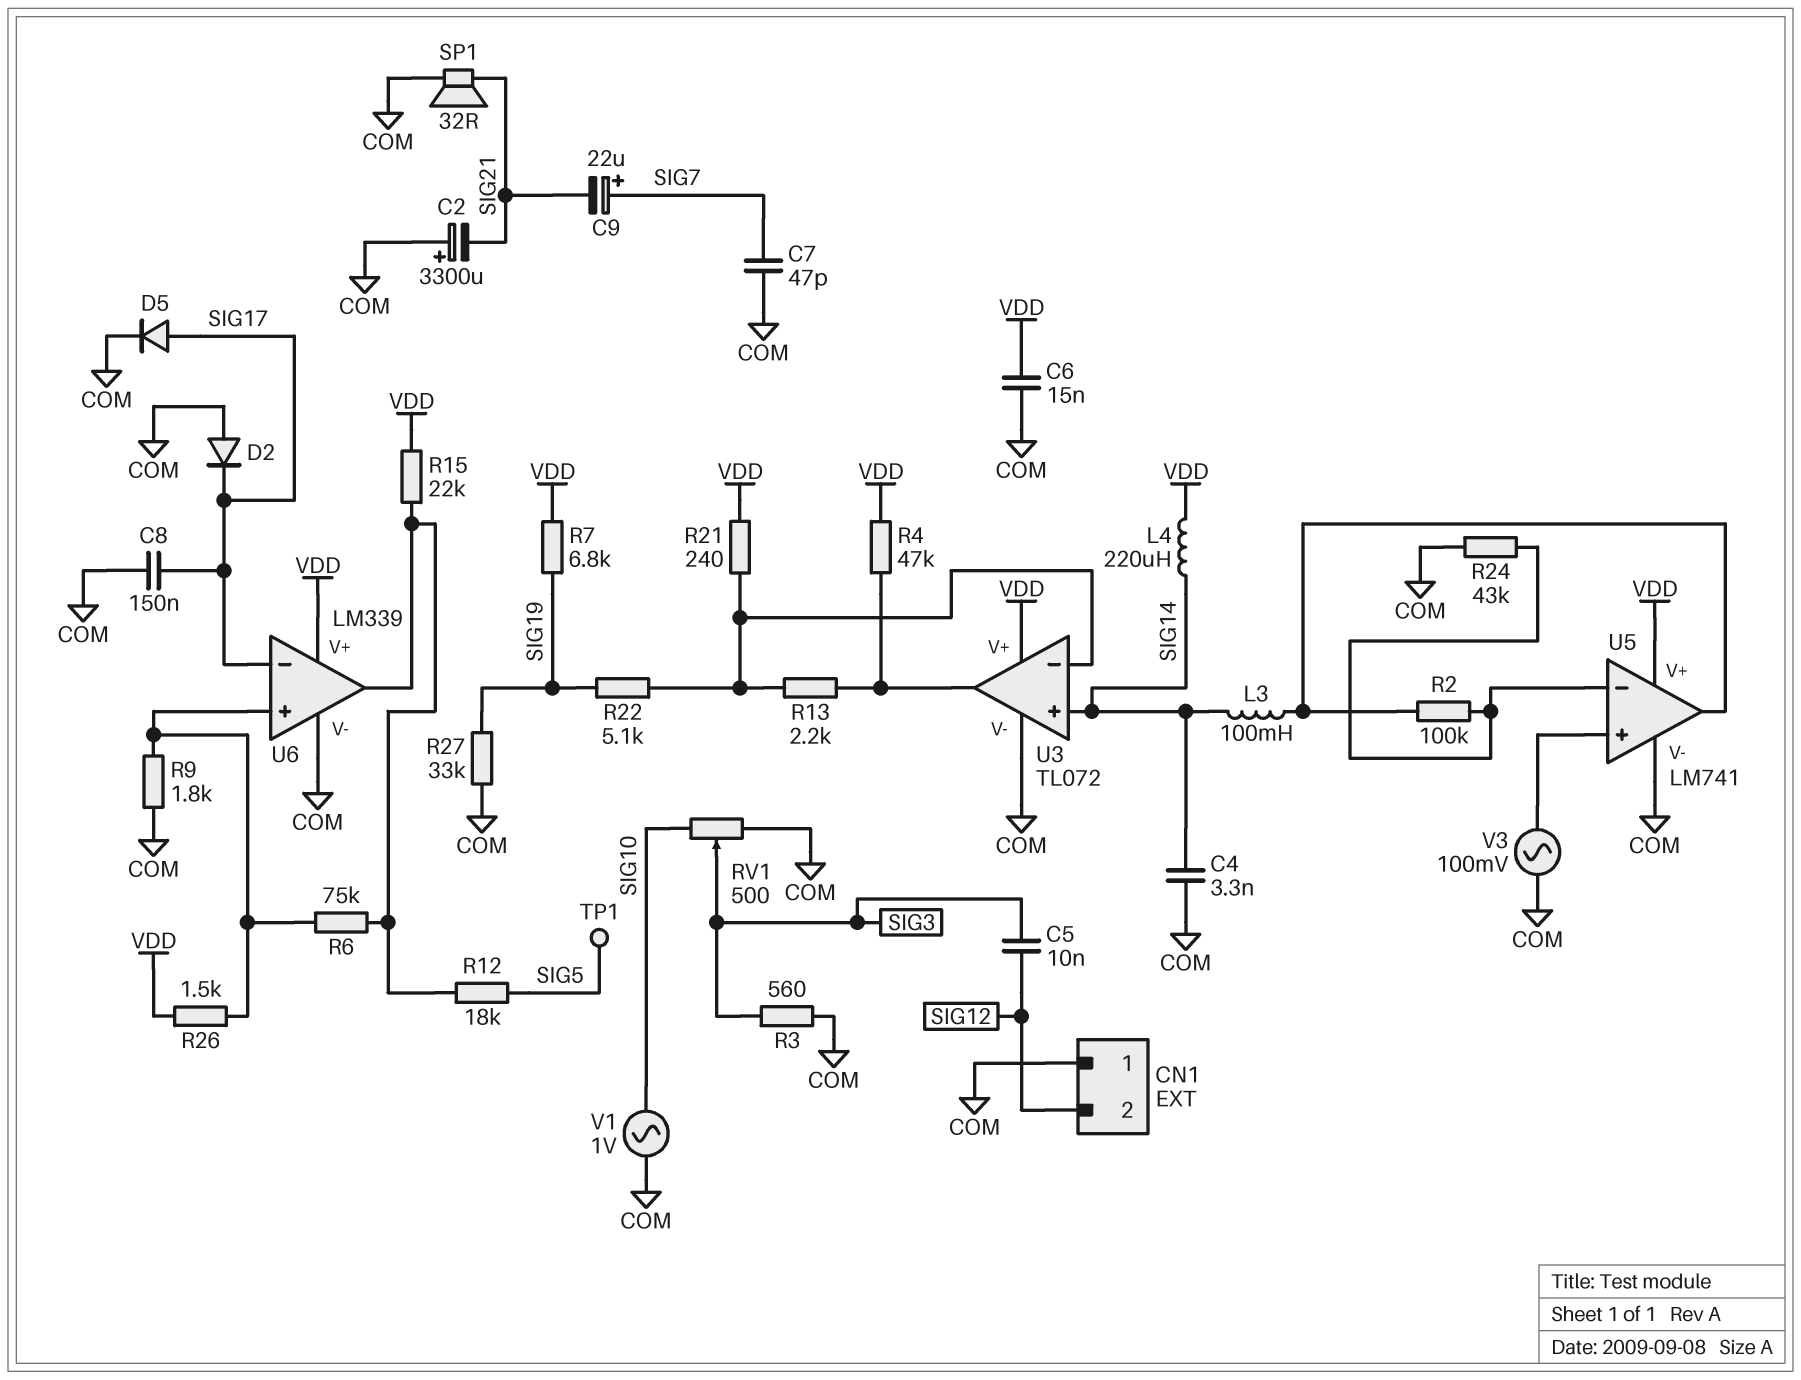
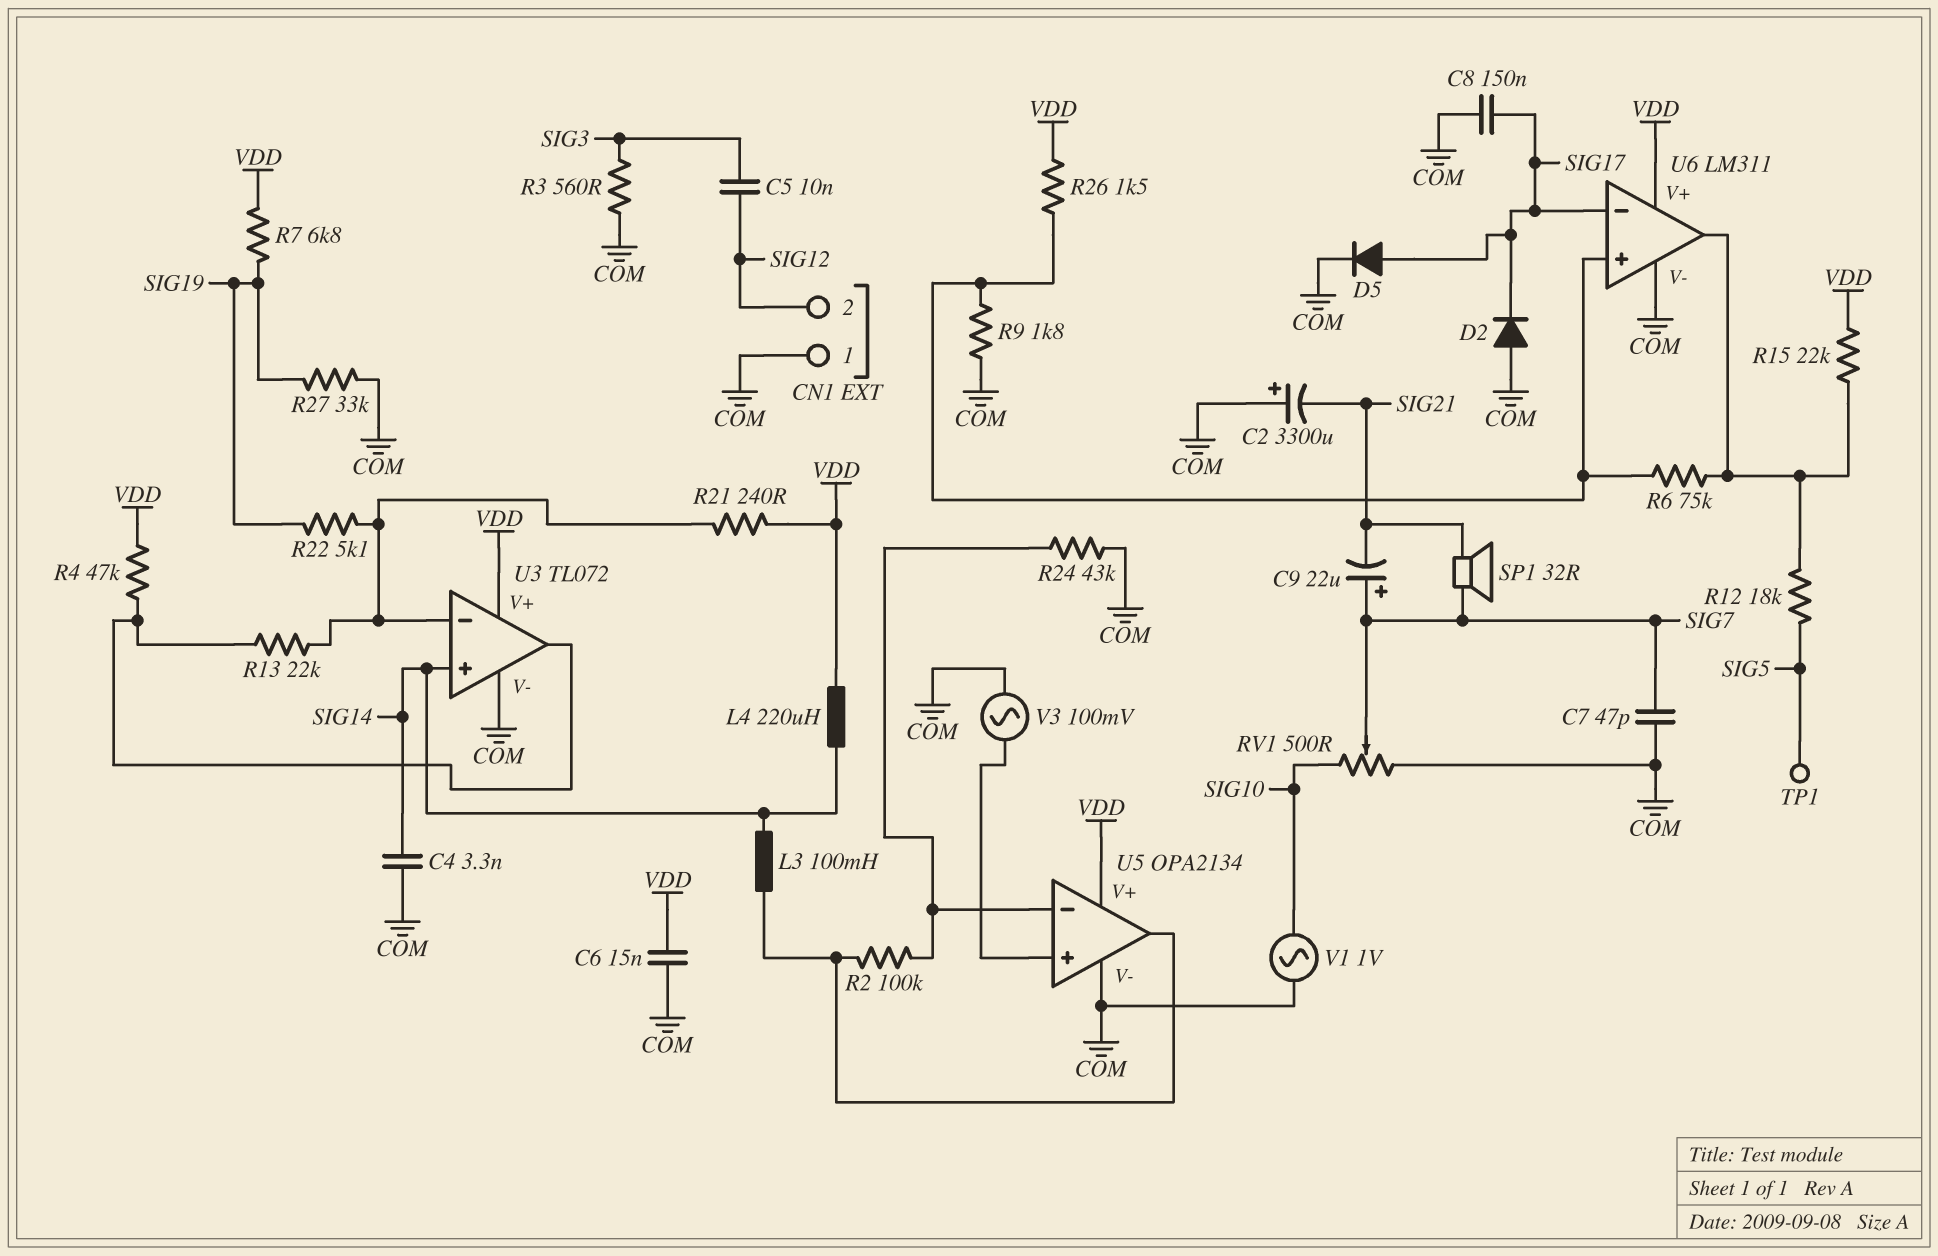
R13: 2.2k (U3/in-, U3/out) -> 22k (U3/in-, U3/out)
RV1: 500 (COM, SIG10, wiper SIG3) -> 500 (COM, SIG10, wiper SIG7)
SP1: speaker 32R (COM, SIG21) -> speaker 32R (SIG7, SIG21)
U5: LM741 -> OPA2134
U6: LM339 -> LM311

